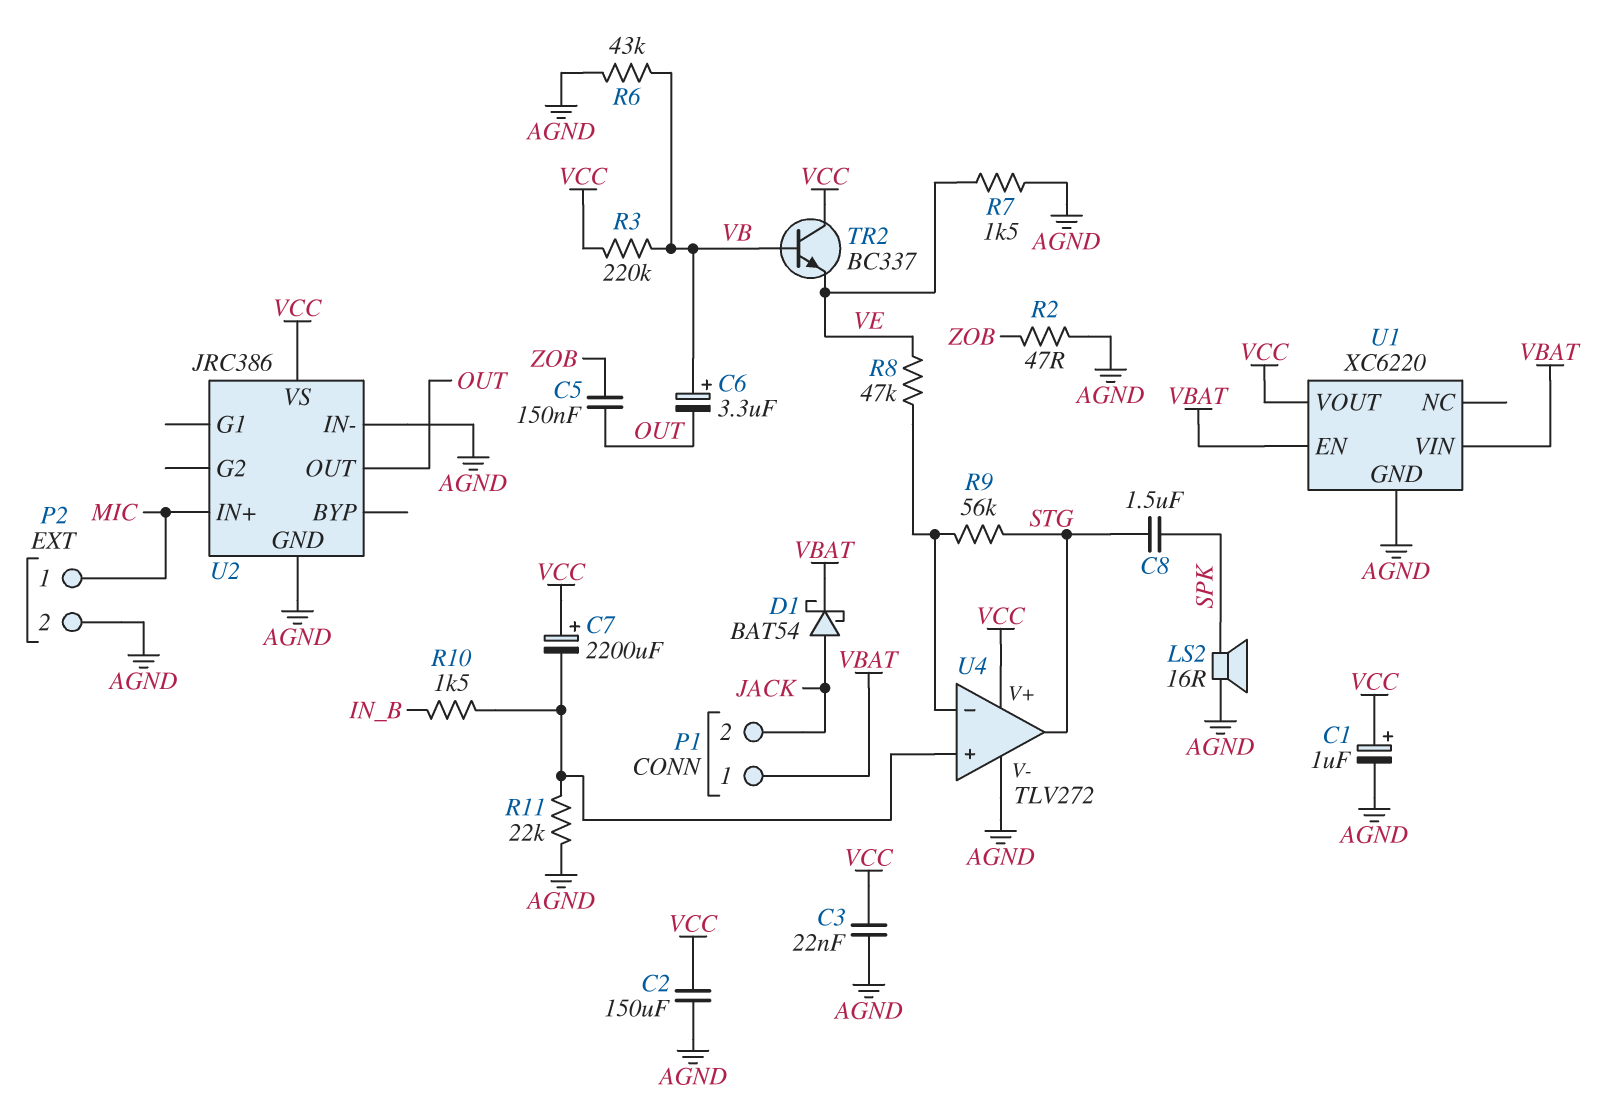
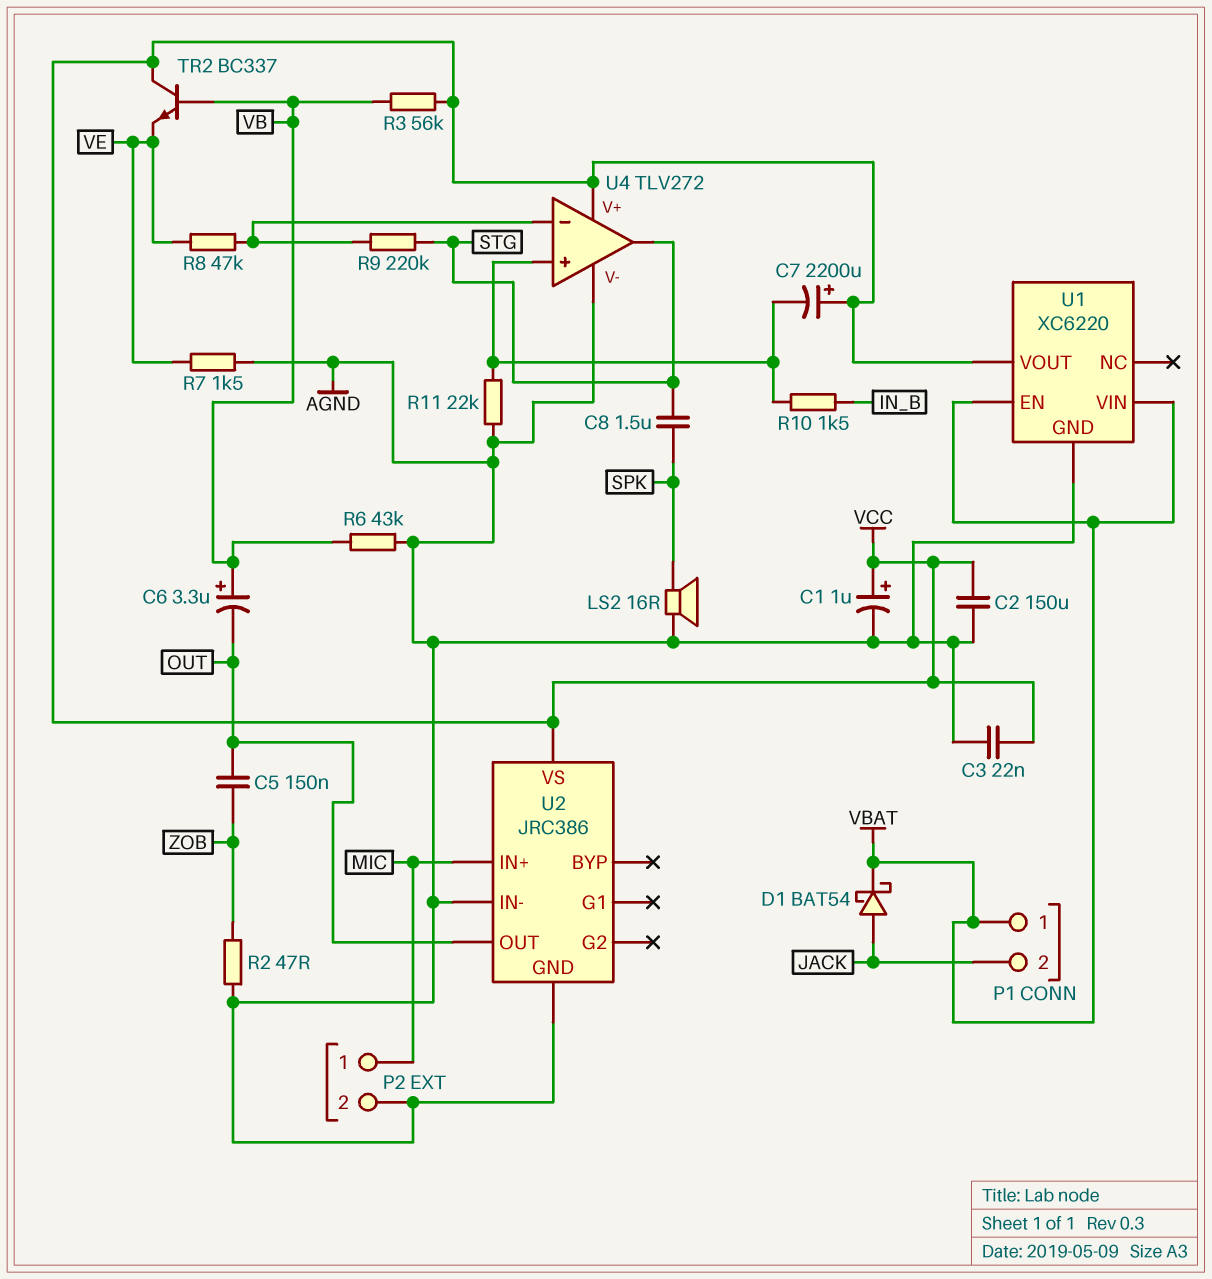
R3: 220k (VB, VCC) -> 56k (VB, VCC)
R9: 56k (STG, U4/in-) -> 220k (STG, U4/in-)

